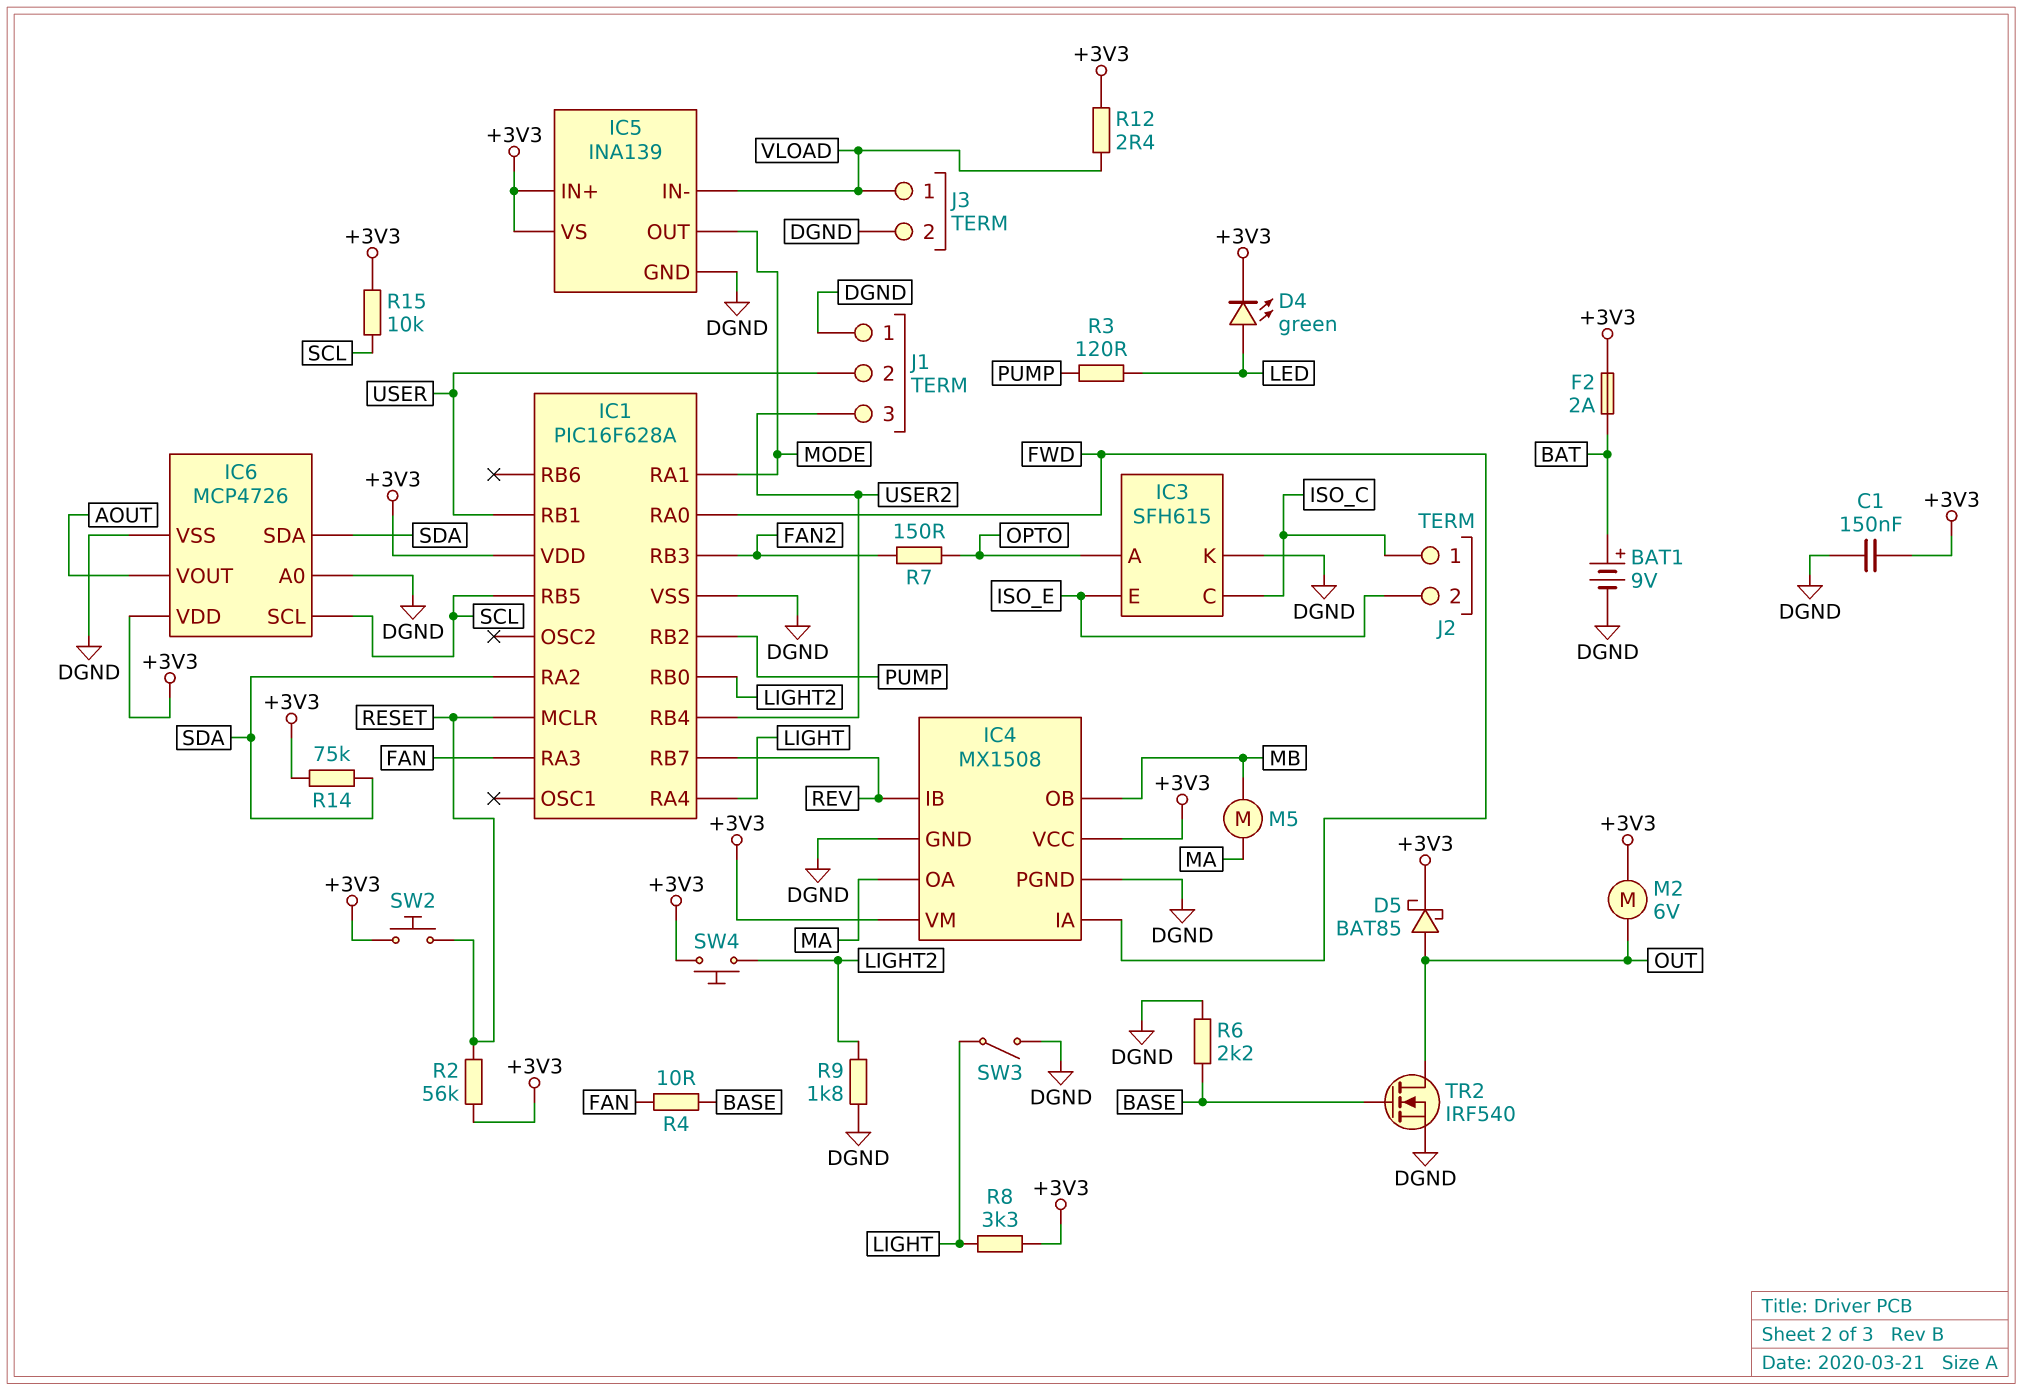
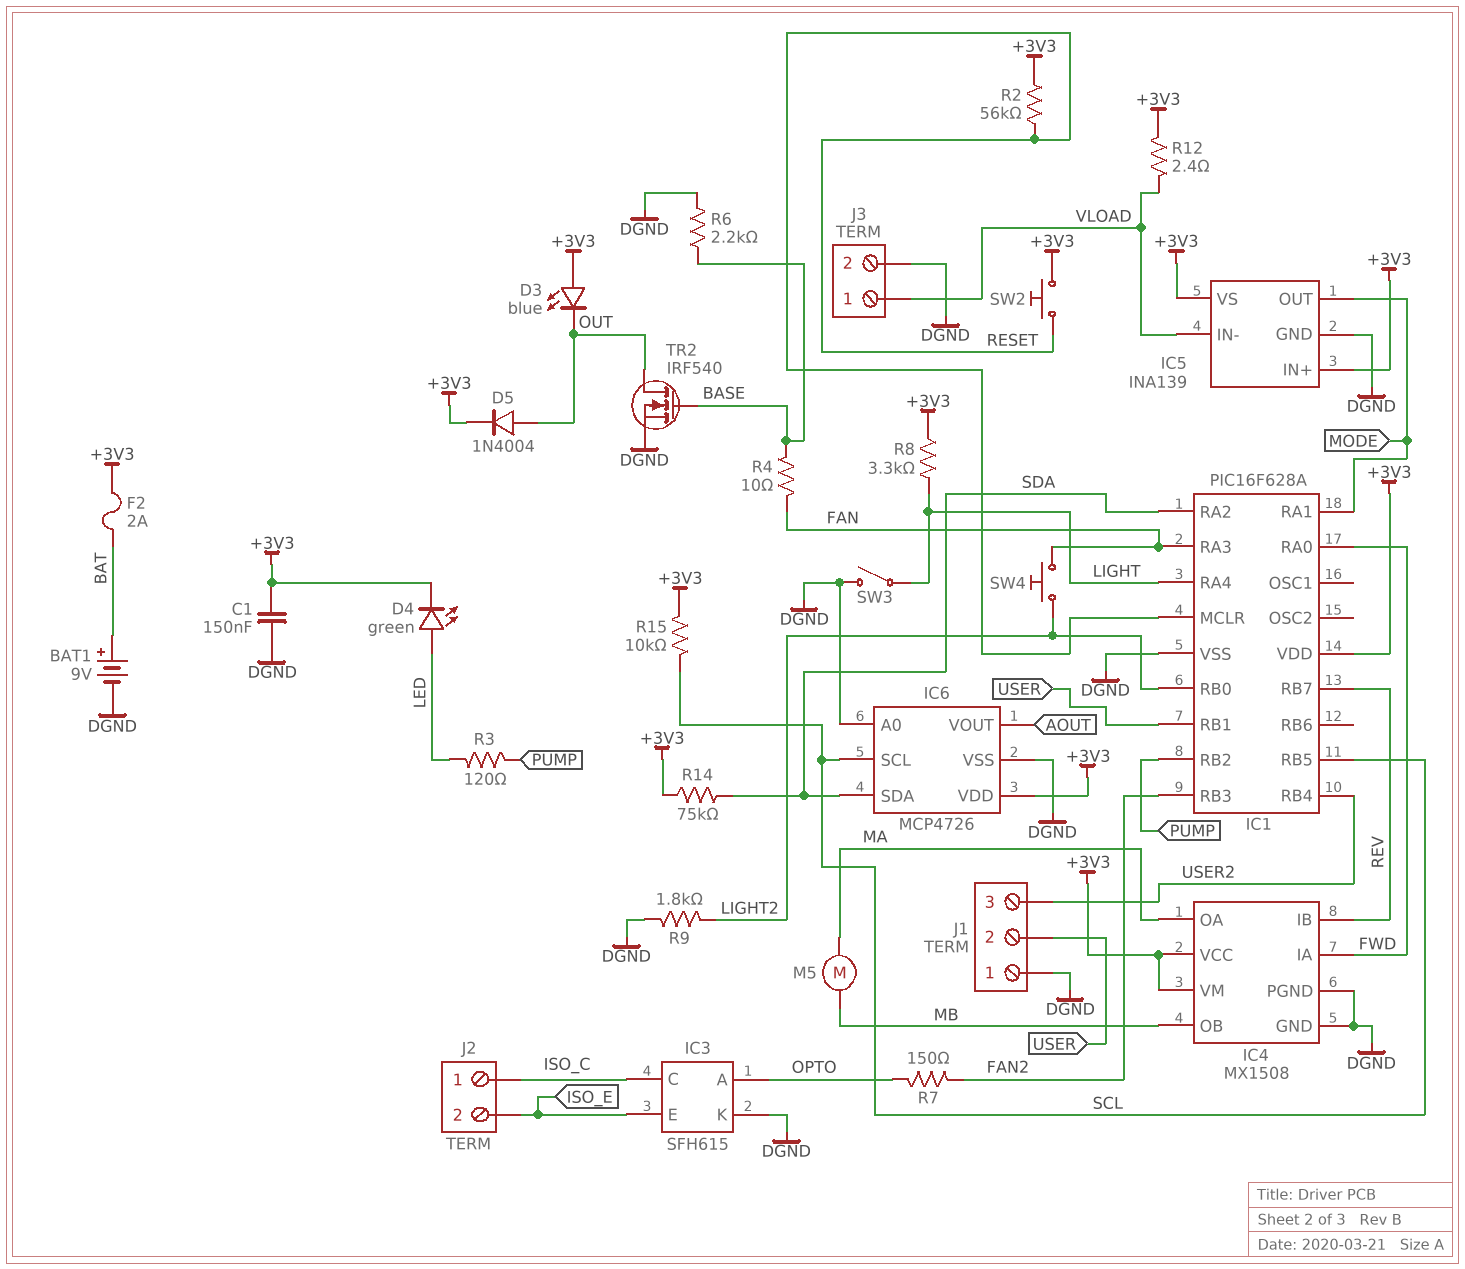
D3: none -> LED blue (A +3V3, K OUT)
D5: schottky BAT85 (A OUT, K +3V3) -> diode 1N4004 (A OUT, K +3V3)
M2: motor 6V (+3V3, OUT) -> none
SW4: button (+3V3, LIGHT2) -> button (FAN, LIGHT2)

